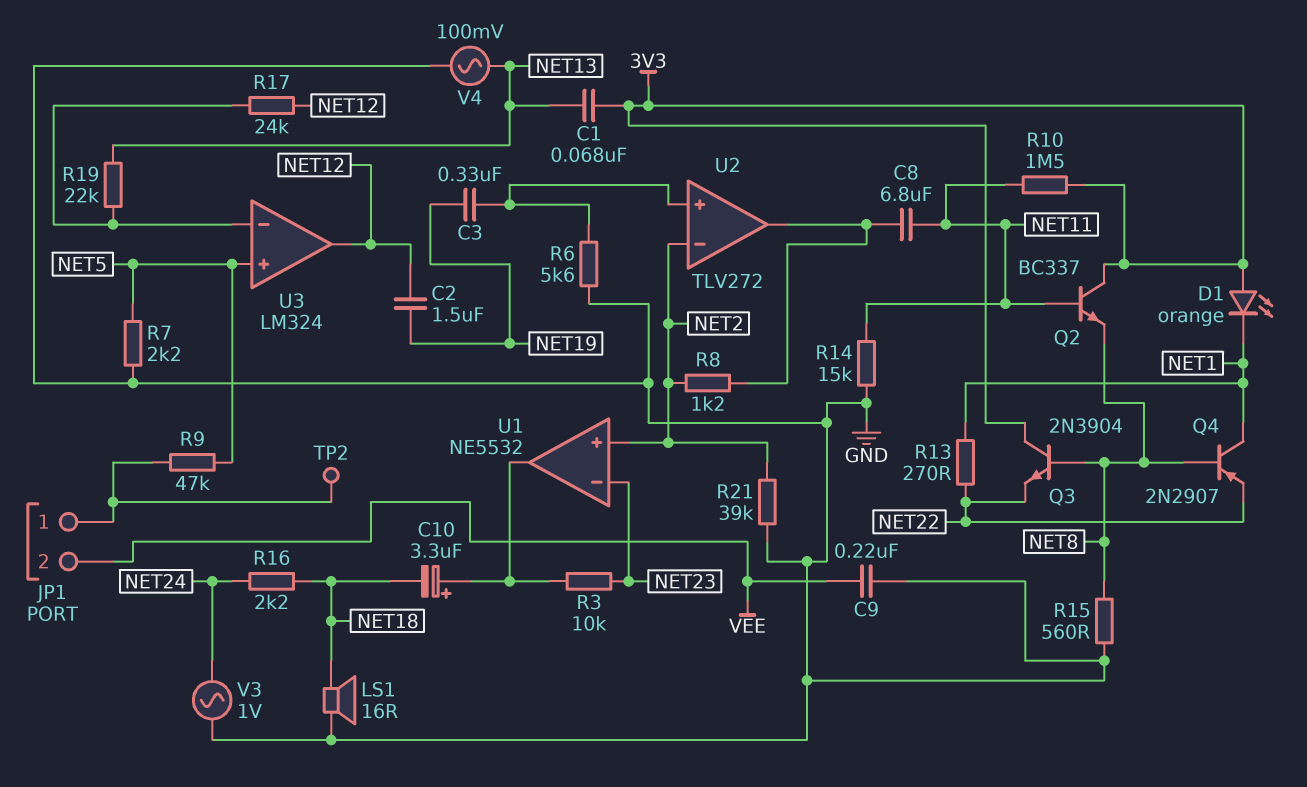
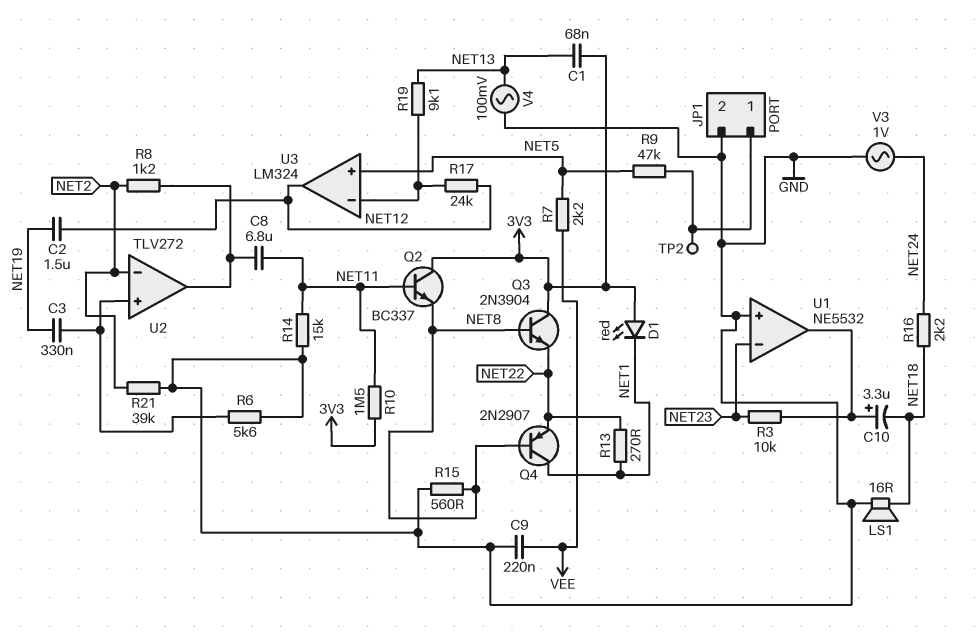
D1: LED orange (A 3V3, K NET1) -> LED red (A 3V3, K NET1)
JP1 pin 2: VEE -> GND
R7: 2.2k (GND, NET5) -> 2.2k (NET5, VEE)
R19: 22k (NET13, U3/in-) -> 9.1k (NET13, U3/in-)
U1 pin in+: NET2 -> GND

